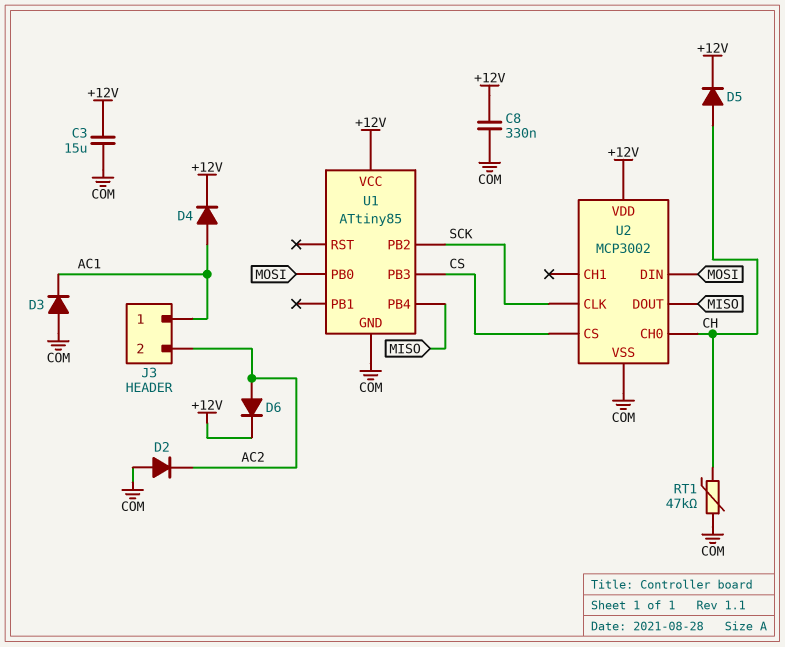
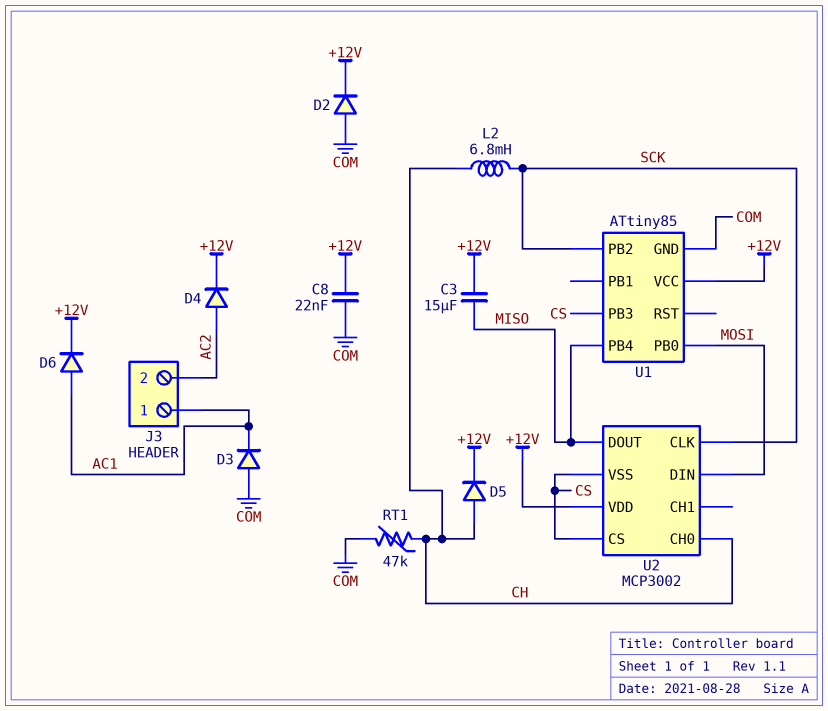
C3: 15uF (+12V, COM) -> 15uF (+12V, MISO)
C8: 330nF (+12V, COM) -> 22nF (+12V, COM)
D2: diode (A COM, K AC2) -> diode (A COM, K +12V)
D4: diode (A AC1, K +12V) -> diode (A AC2, K +12V)
D6: diode (A AC2, K +12V) -> diode (A AC1, K +12V)
L2: none -> 6.8mH (CH, SCK)
U2 pin VSS: COM -> CS

